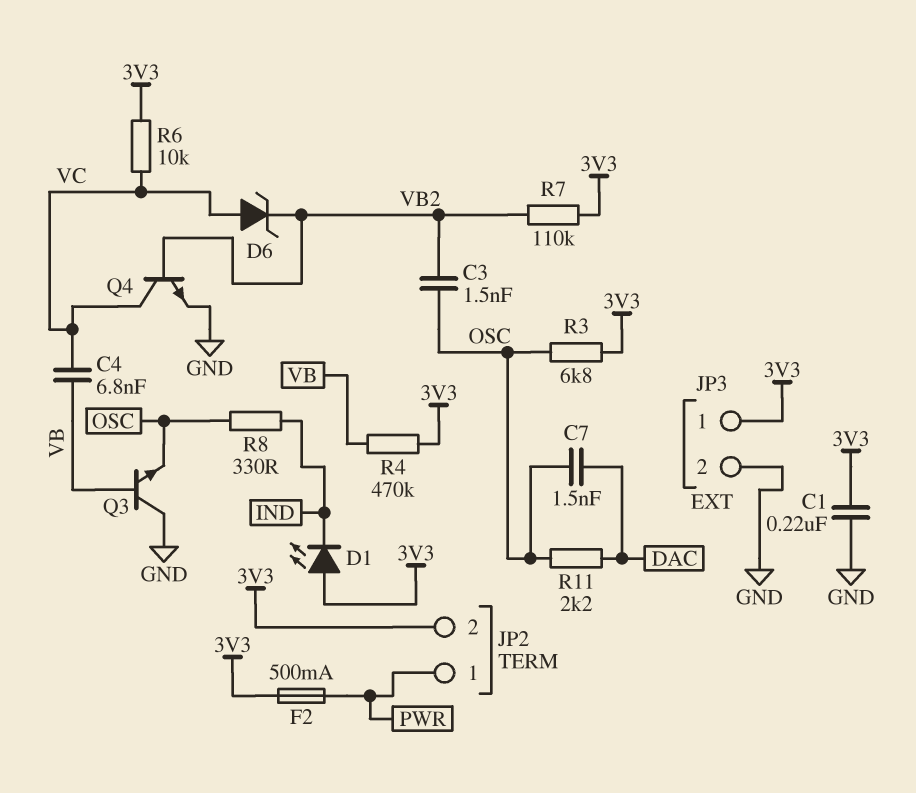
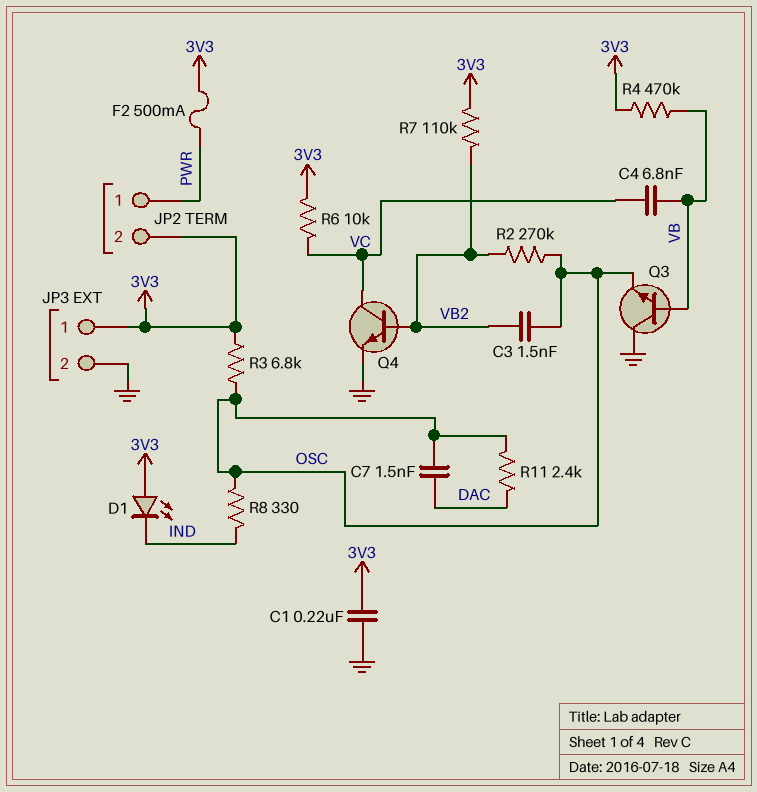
D6: zener (A VC, K VB2) -> none
R2: none -> 270k (OSC, VB2)
R11: 2.2k (DAC, OSC) -> 2.4k (DAC, OSC)

